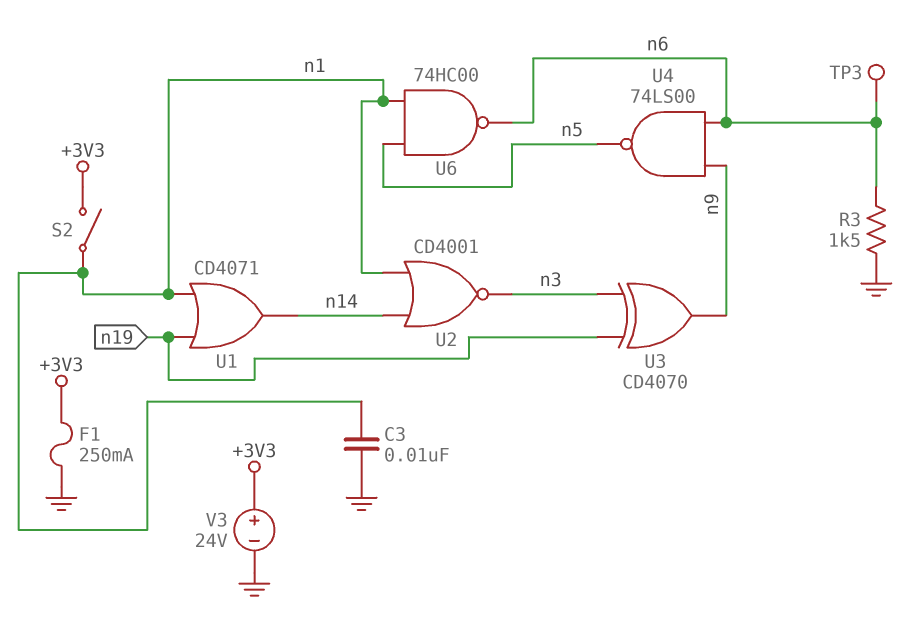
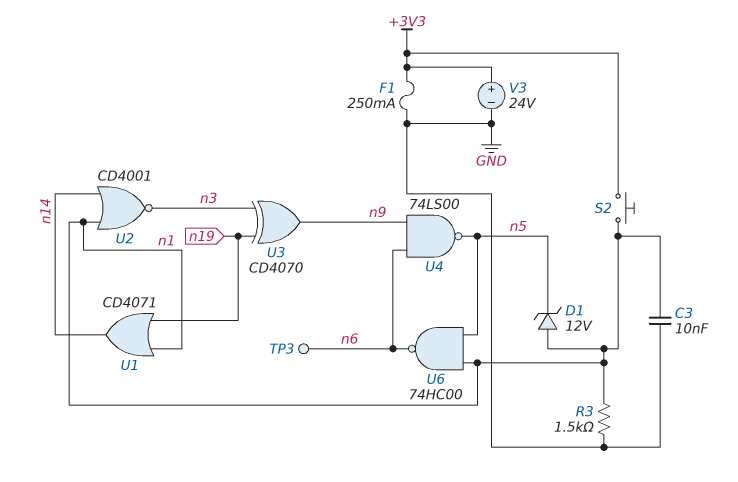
D1: none -> zener 12V (A n1, K n5)
R3: 1.5k (GND, n6) -> 1.5k (GND, n1)
S2: switch (+3V3, n1) -> button (+3V3, n1)

